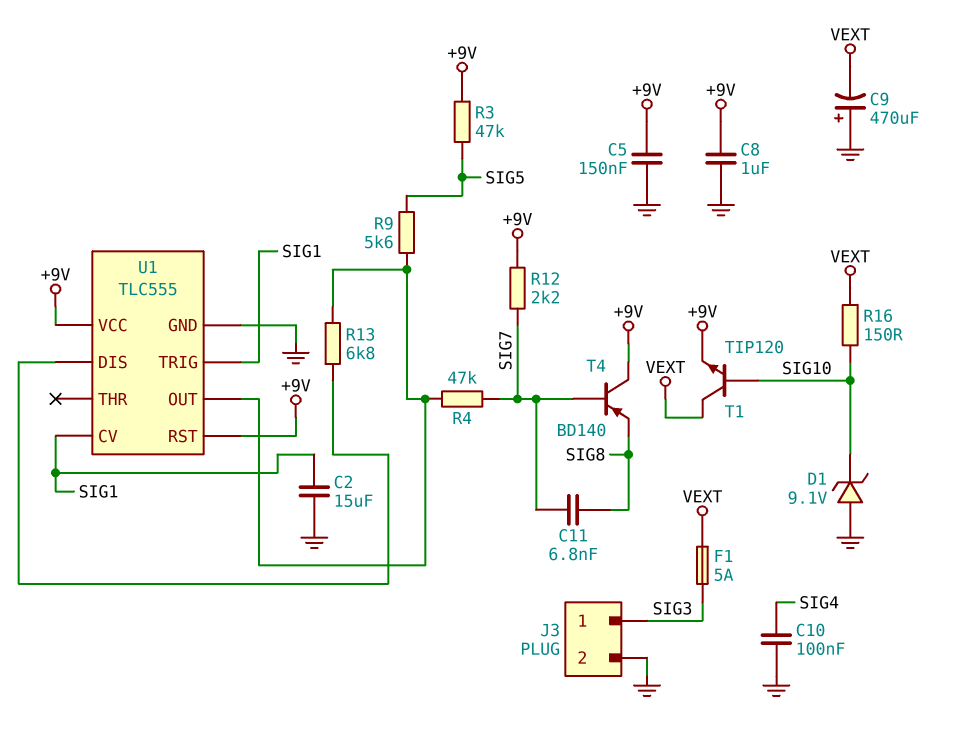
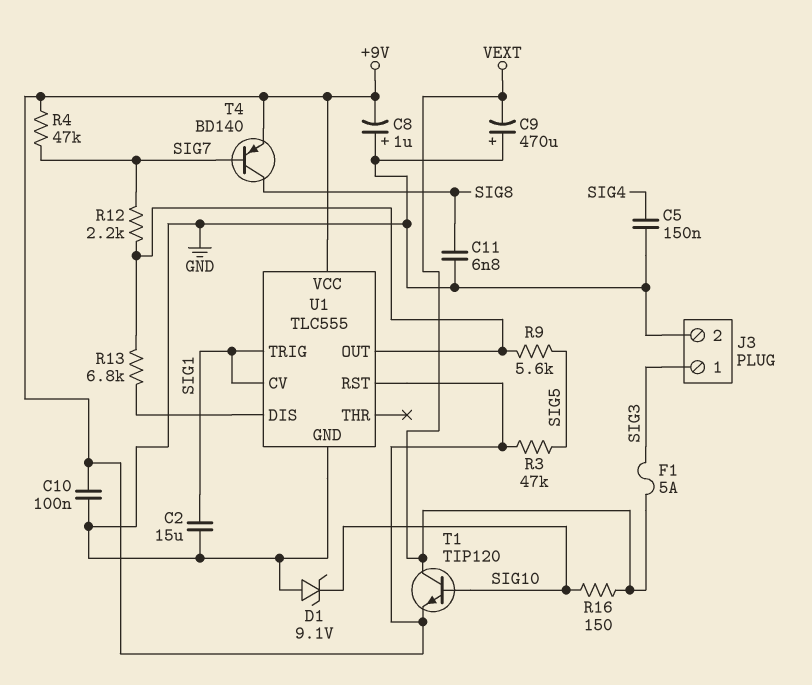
C5: 150nF (+9V, GND) -> 150nF (GND, SIG4)
C8: 1uF (+9V, GND) -> 1uF (plus GND, minus +9V)
C10: 100nF (GND, SIG4) -> 100nF (+9V, GND)
C11: 6.8nF (SIG7, SIG8) -> 6.8nF (GND, SIG8)
R4: 47k (SIG7, U1/OUT) -> 47k (+9V, SIG7)
R12: 2.2k (+9V, SIG7) -> 2.2k (SIG7, U1/OUT)
T4: PNP BD140 (B SIG7, C +9V, E SIG8) -> PNP BD140 (B SIG7, C SIG8, E +9V)

